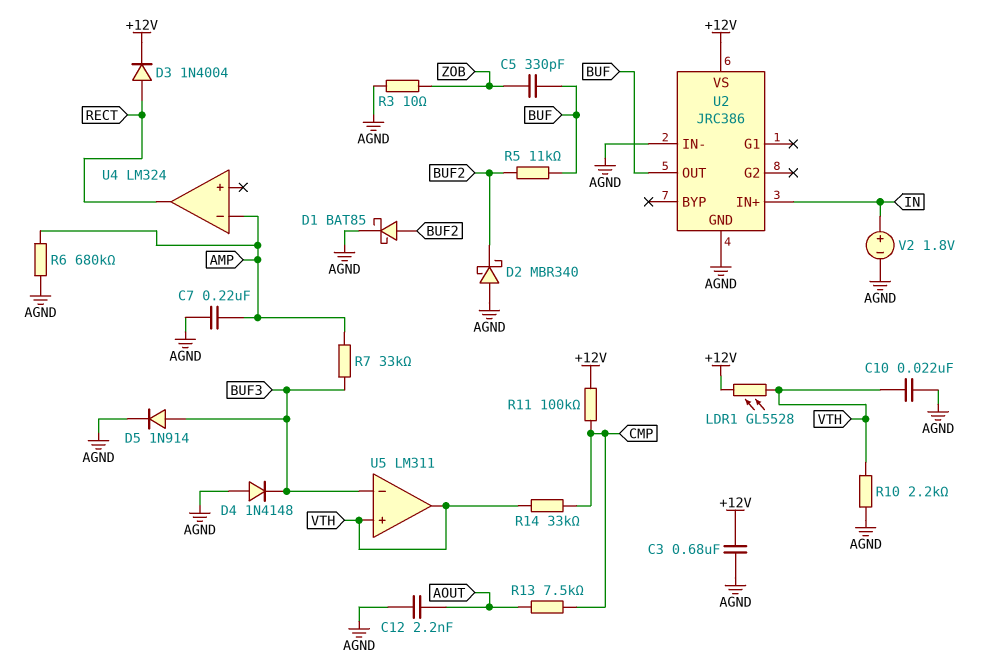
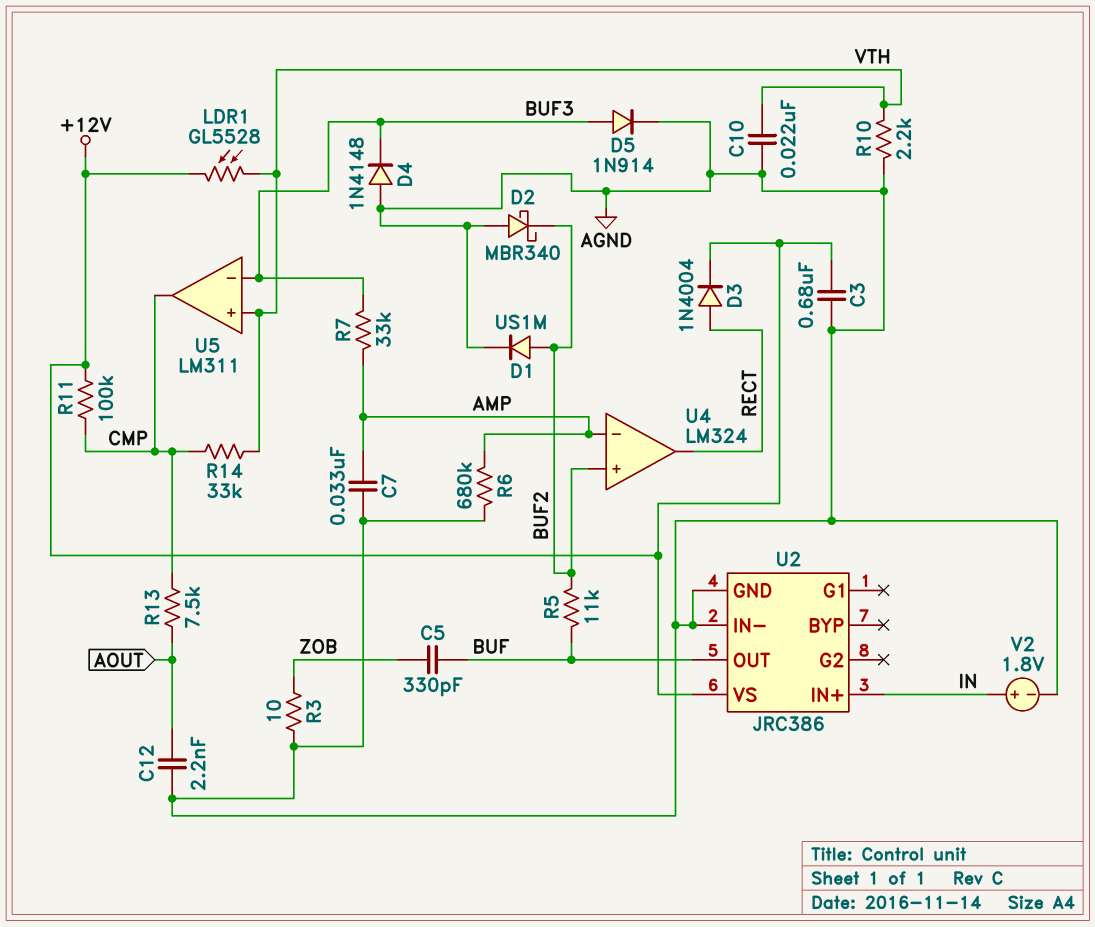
C7: 220nF (AGND, AMP) -> 33nF (AGND, AMP)
D1: schottky BAT85 (A BUF2, K AGND) -> diode US1M (A BUF2, K AGND)
U4 pin in+: none -> BUF2
U5 pin out: VTH -> CMP

